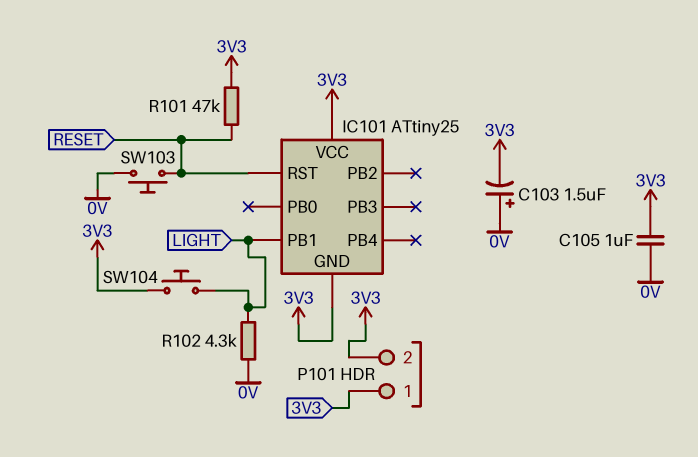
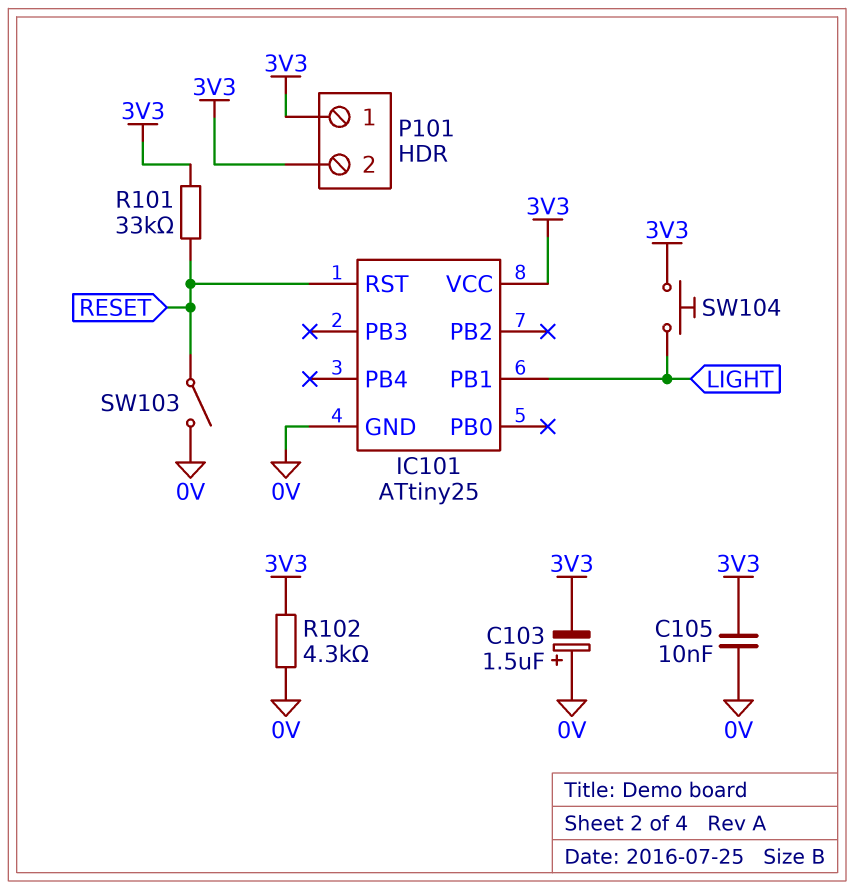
C105: 1uF (0V, 3V3) -> 10nF (0V, 3V3)
IC101 pin GND: 3V3 -> 0V
R101: 47k (3V3, RESET) -> 33k (3V3, RESET)
R102: 4.3k (0V, LIGHT) -> 4.3k (0V, 3V3)
SW103: button (0V, RESET) -> switch (0V, RESET)

